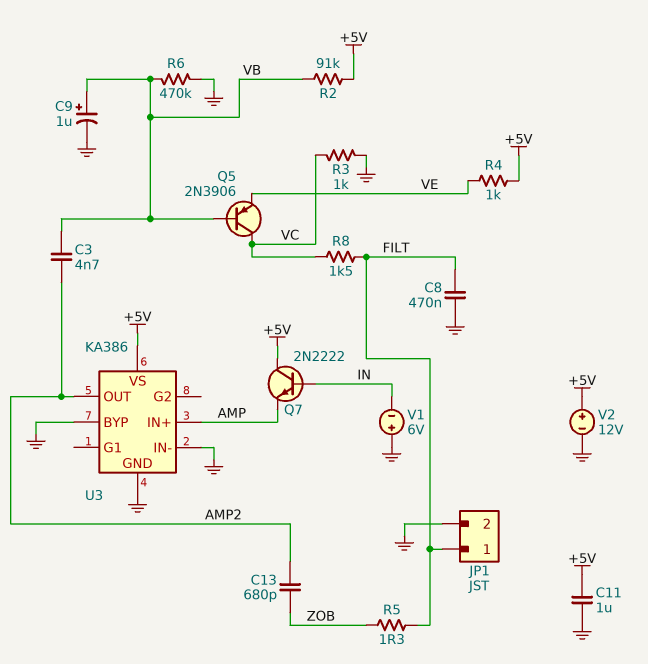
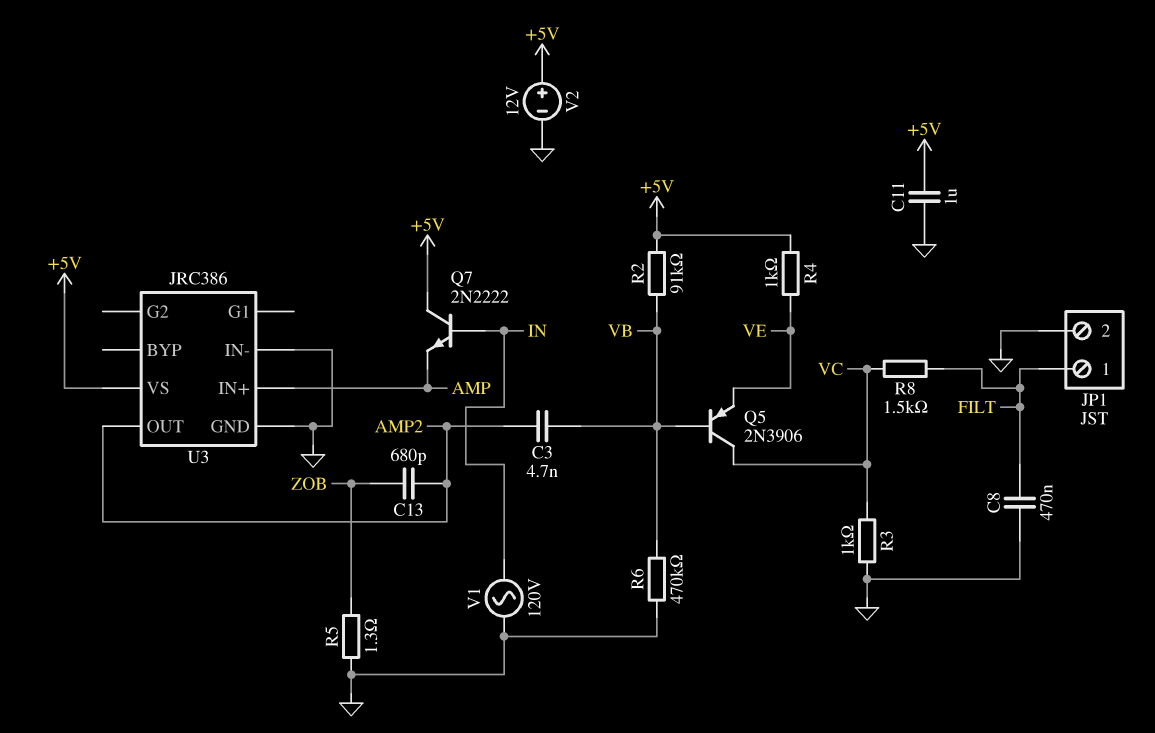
C9: 1uF (plus VB, minus GND) -> none
R5: 1.3 (FILT, ZOB) -> 1.3 (GND, ZOB)
U3: KA386 -> JRC386
U3 pin BYP: GND -> none
V1: 6V (plus GND, minus IN) -> AC 120V (GND, IN)

